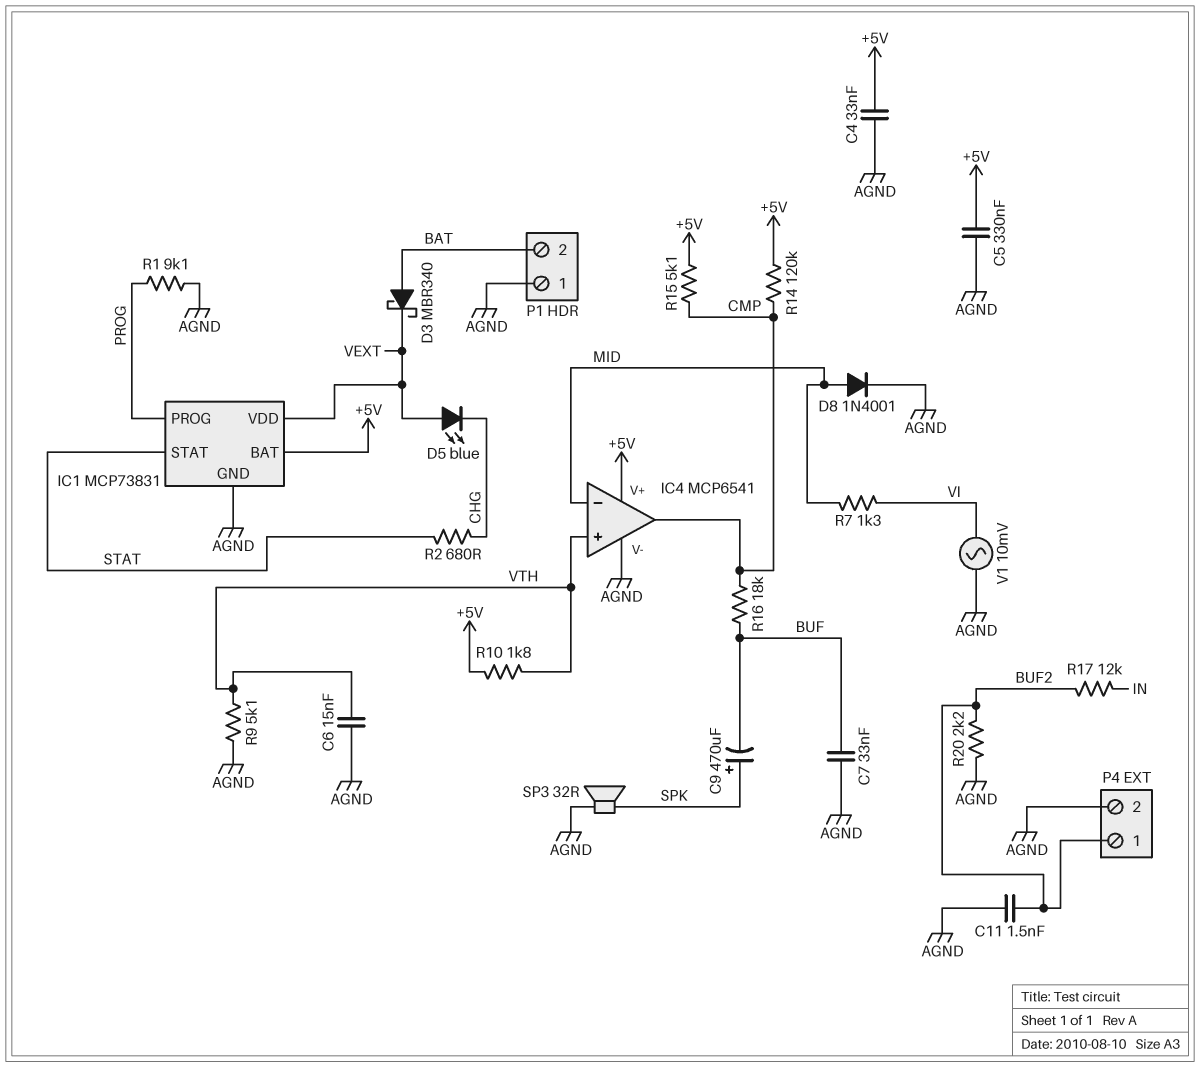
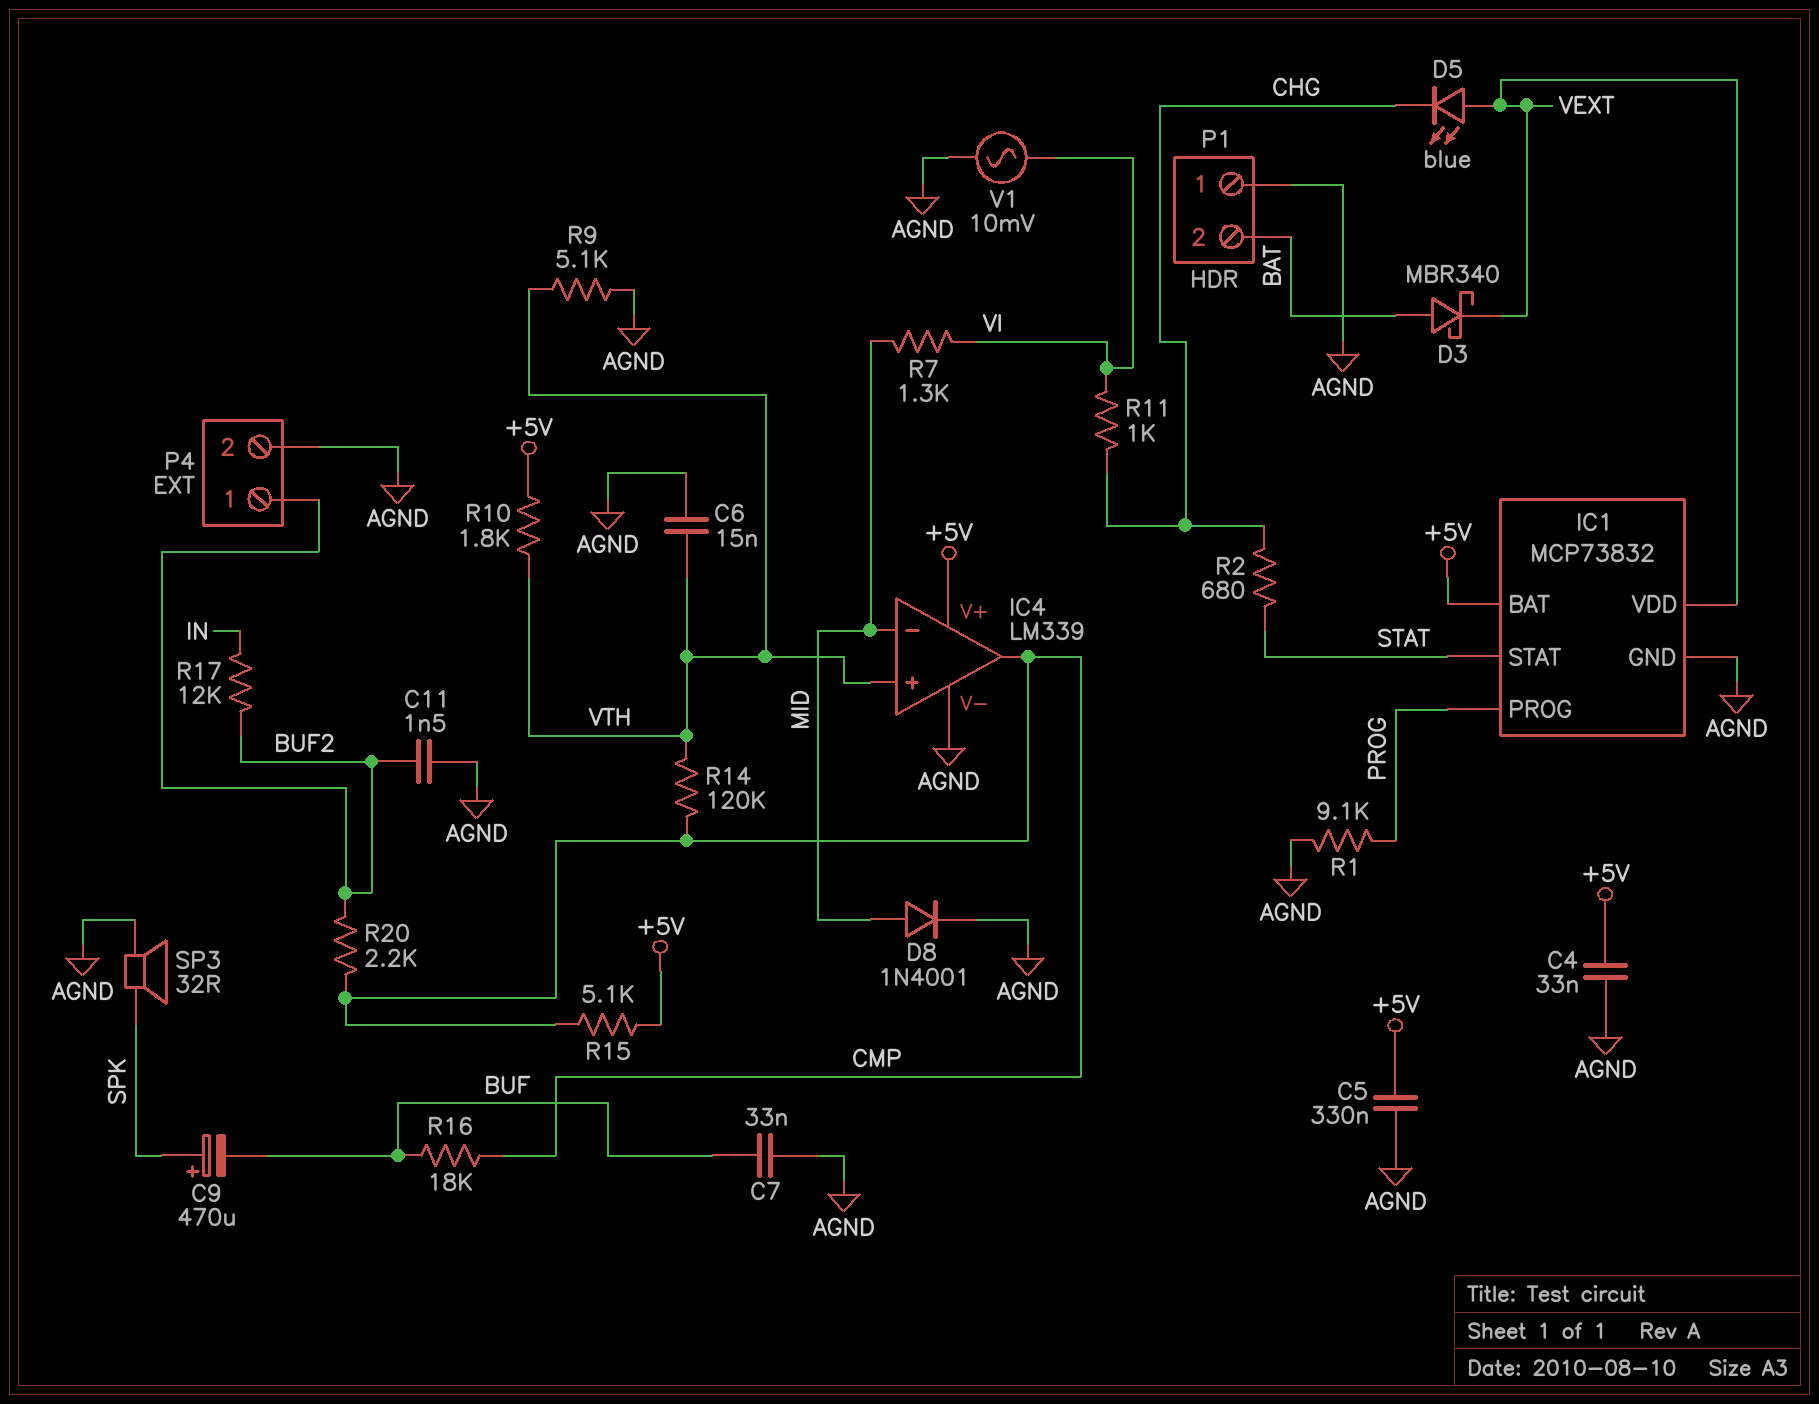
IC1: MCP73831 -> MCP73832
IC4: MCP6541 -> LM339
R11: none -> 1k (CHG, VI)
R14: 120k (+5V, CMP) -> 120k (CMP, VTH)
R20: 2.2k (AGND, BUF2) -> 2.2k (BUF2, CMP)

